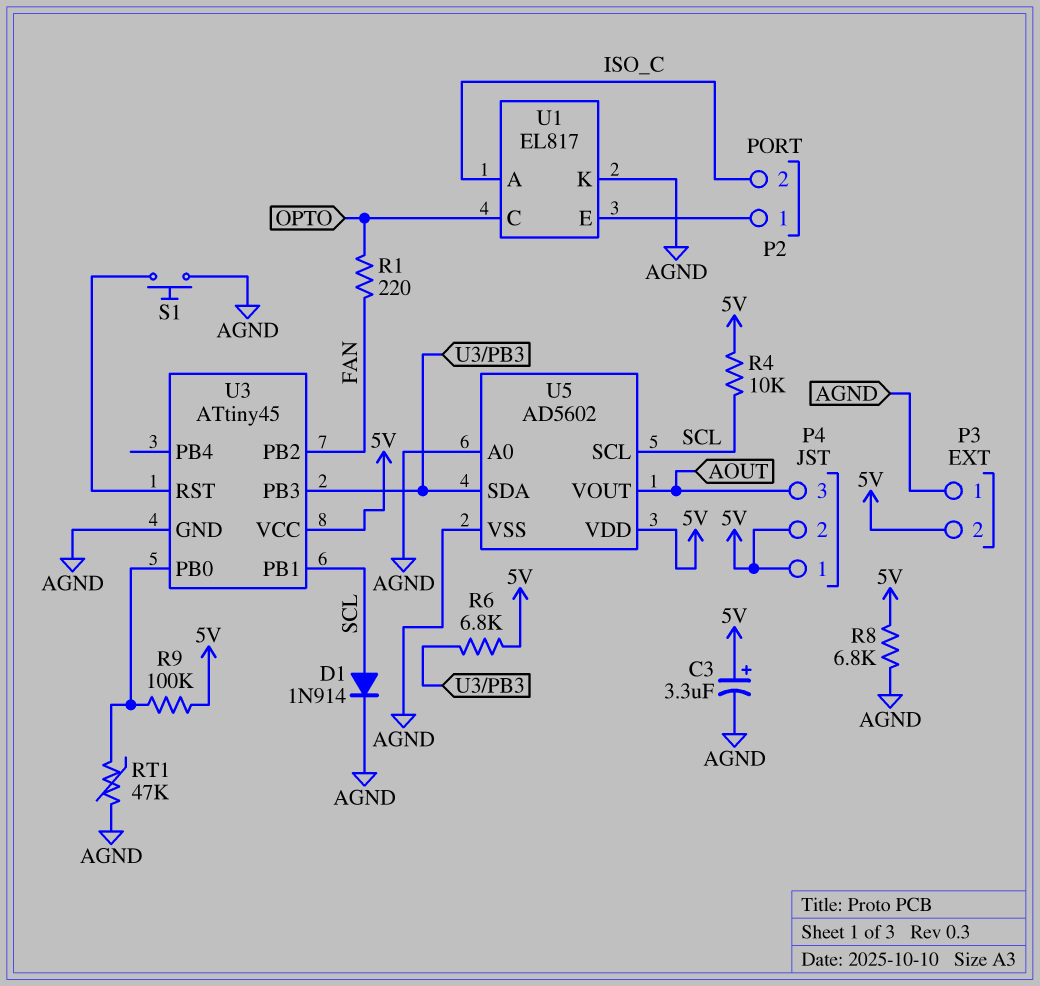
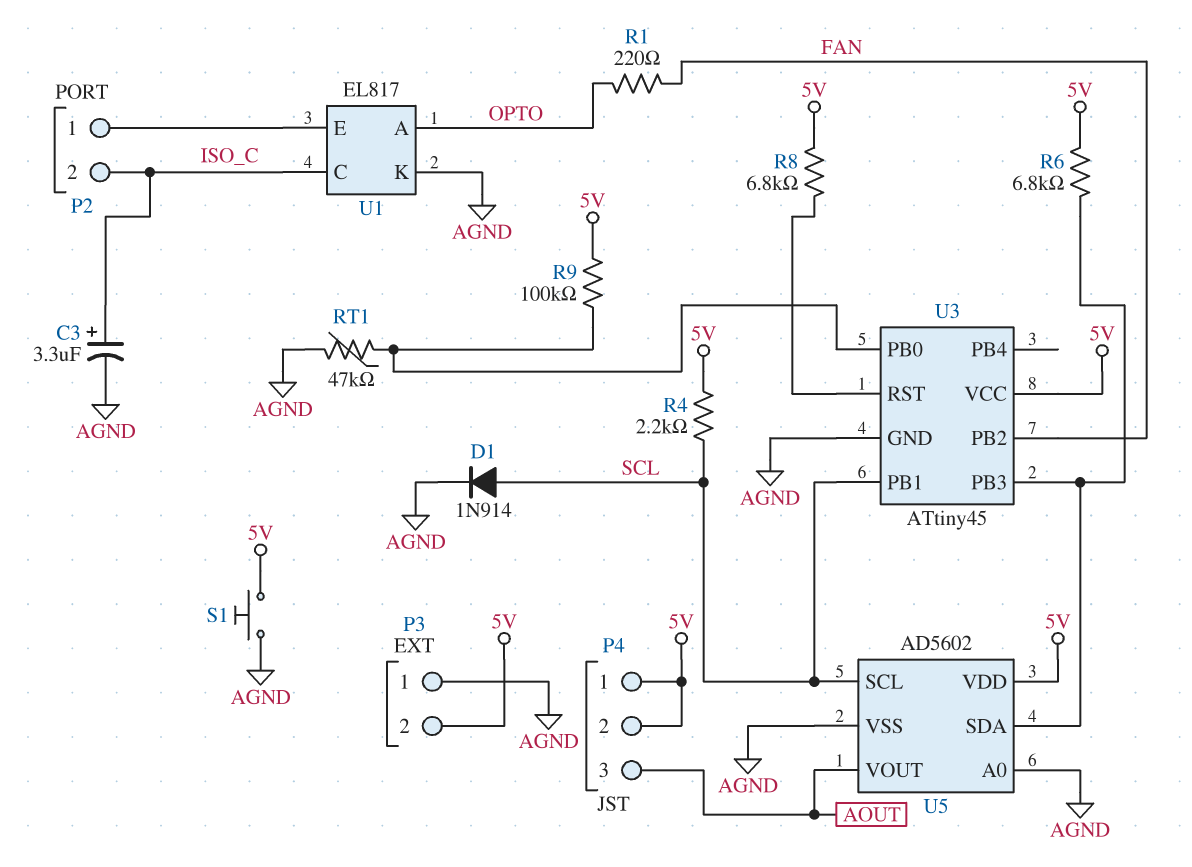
C3: 3.3uF (plus 5V, minus AGND) -> 3.3uF (plus ISO_C, minus AGND)
R4: 10k (5V, SCL) -> 2.2k (5V, SCL)
R8: 6.8k (5V, AGND) -> 6.8k (5V, U3/RST)
S1: button (AGND, U3/RST) -> button (5V, AGND)
U1 pin A: ISO_C -> OPTO
U1 pin C: OPTO -> ISO_C

